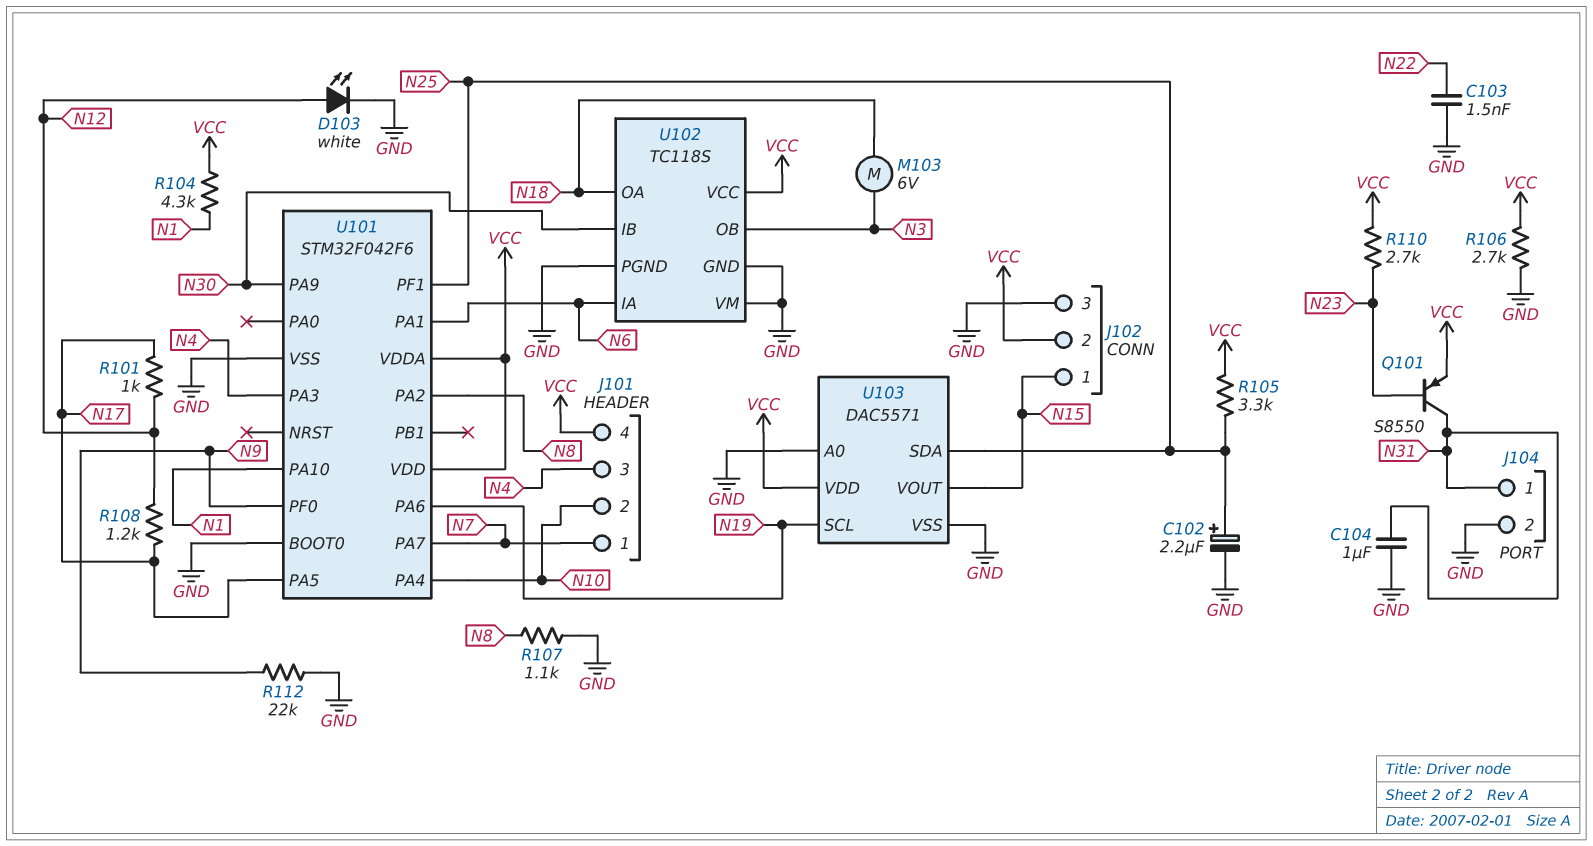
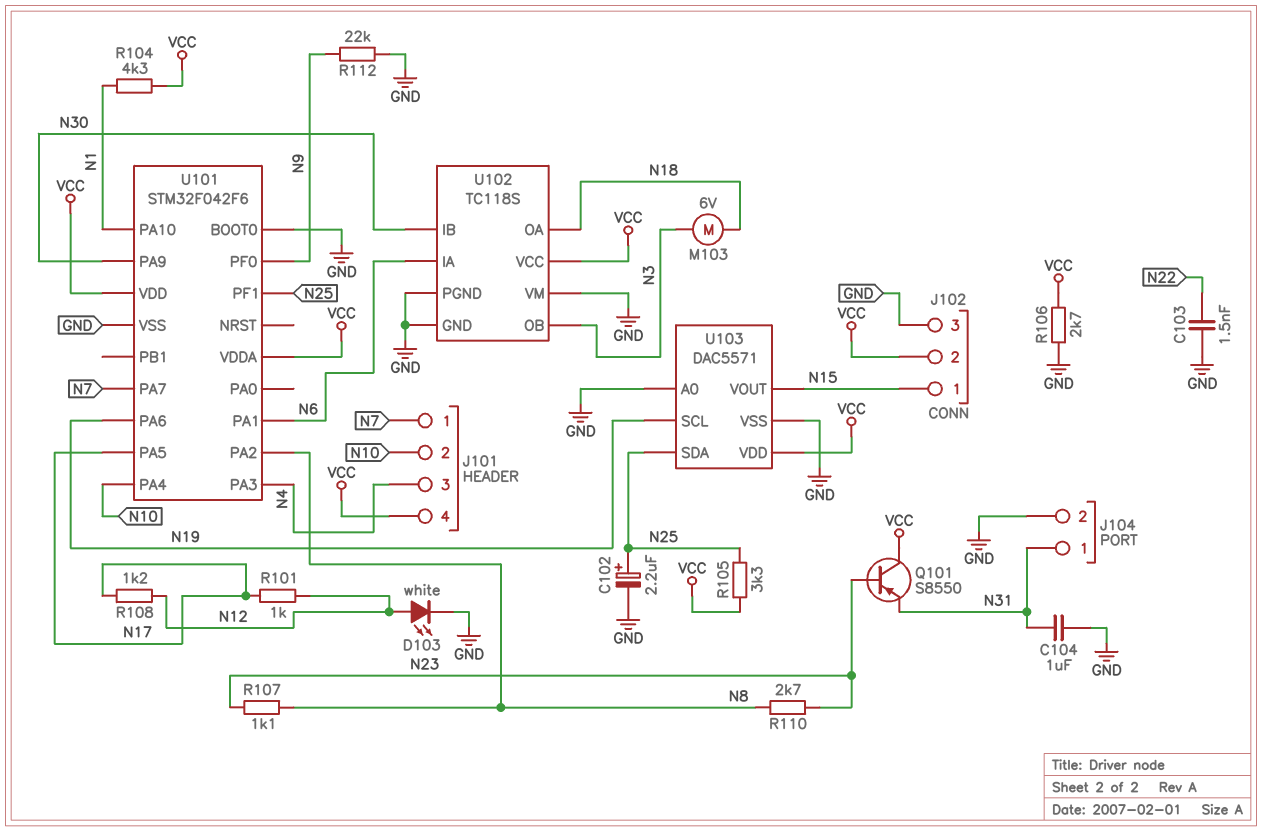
Q101: PNP S8550 (B N23, C N31, E VCC) -> PNP S8550 (B N23, C VCC, E N31)
R107: 1.1k (GND, N8) -> 1.1k (N8, N23)
R110: 2.7k (N23, VCC) -> 2.7k (N8, N23)

